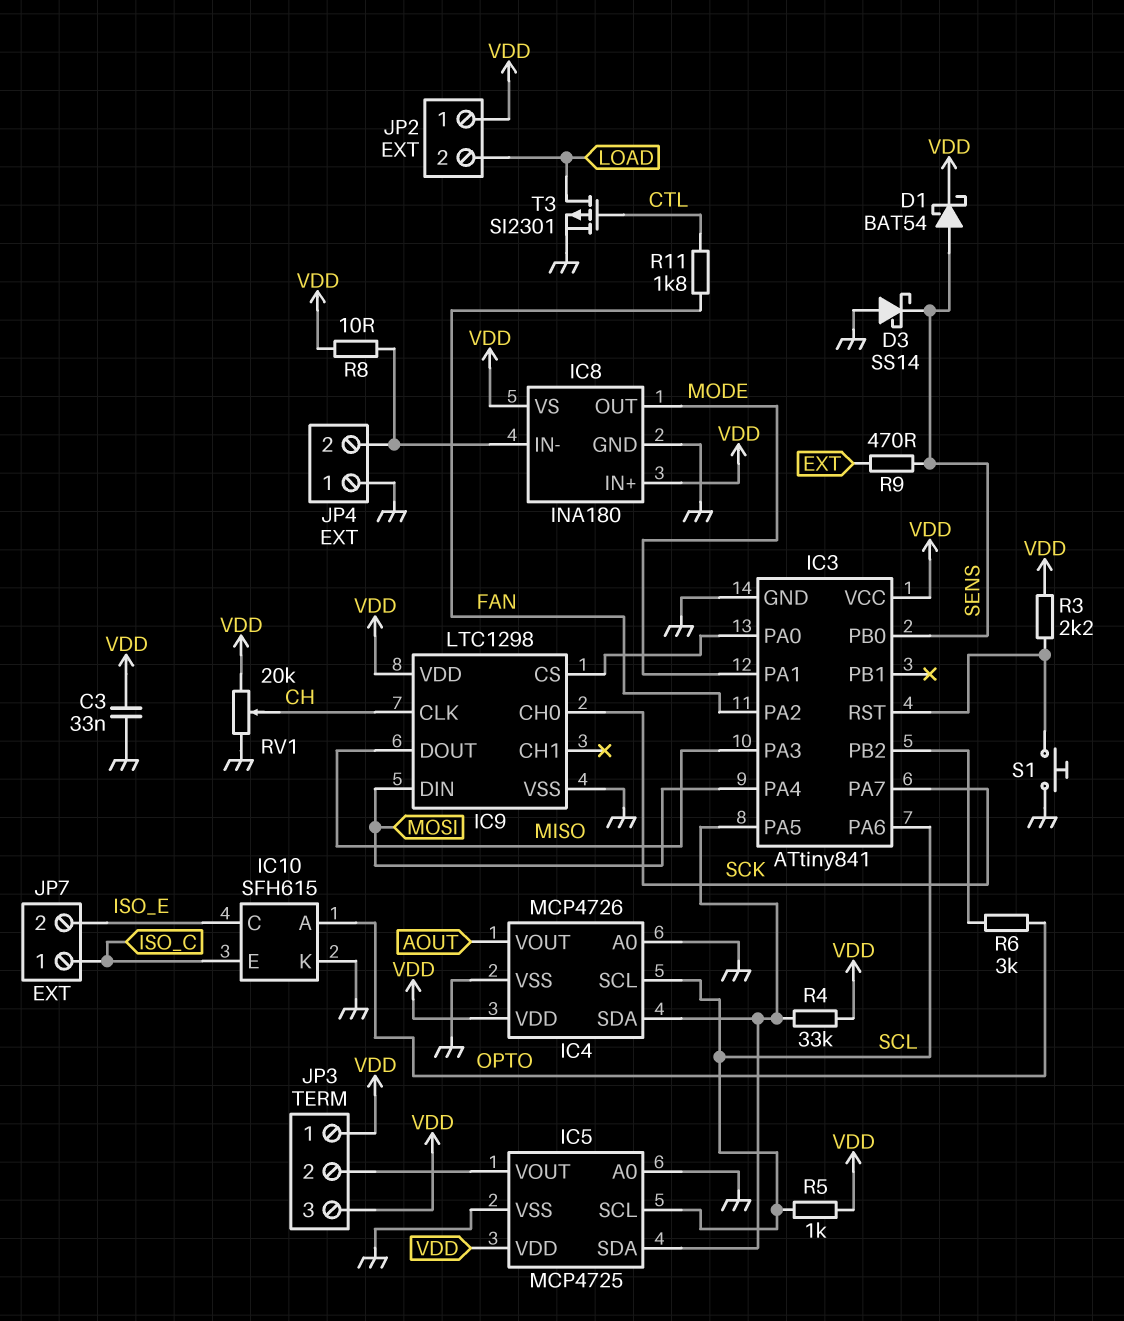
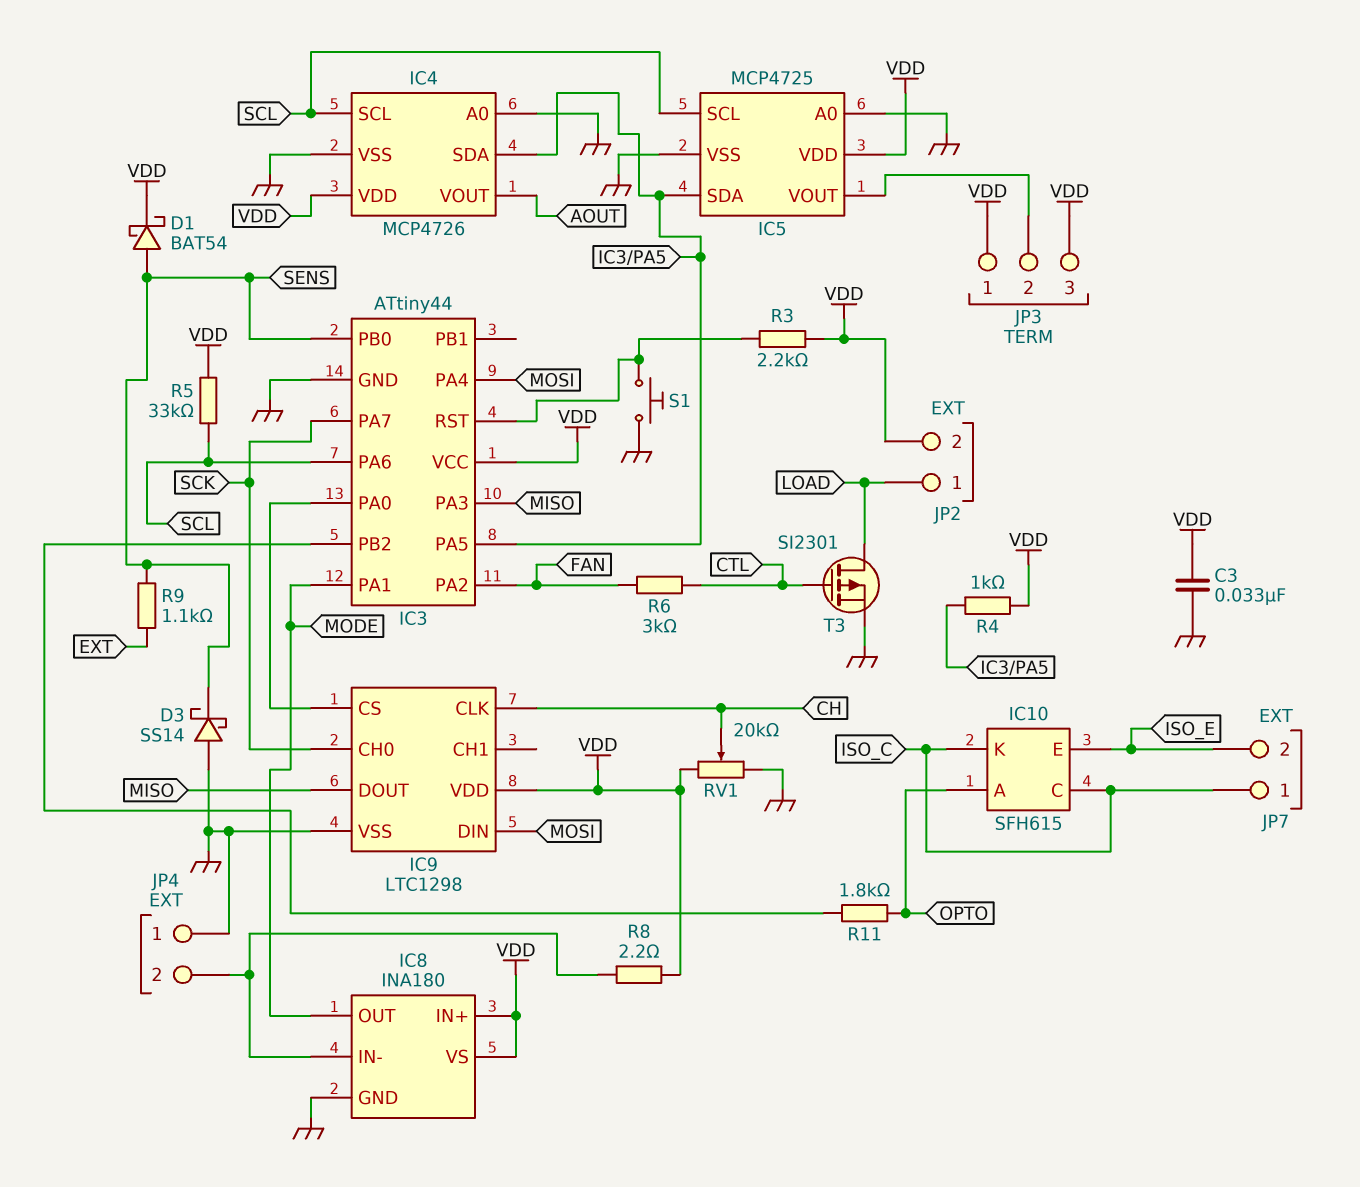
IC3: ATtiny841 -> ATtiny44
IC10 pin C: ISO_E -> ISO_C
IC10 pin E: ISO_C -> ISO_E
IC10 pin K: GND -> ISO_C
JP2 pin 1: VDD -> LOAD
JP2 pin 2: LOAD -> VDD
R4: 33k (IC3/PA5, VDD) -> 1k (IC3/PA5, VDD)
R5: 1k (SCL, VDD) -> 33k (SCL, VDD)
R6: 3k (IC3/PB2, OPTO) -> 3k (CTL, FAN)
R8: 10 (IC8/IN-, VDD) -> 2.2 (IC8/IN-, VDD)
R9: 470 (EXT, SENS) -> 1.1k (EXT, SENS)
R11: 1.8k (CTL, FAN) -> 1.8k (IC3/PB2, OPTO)

